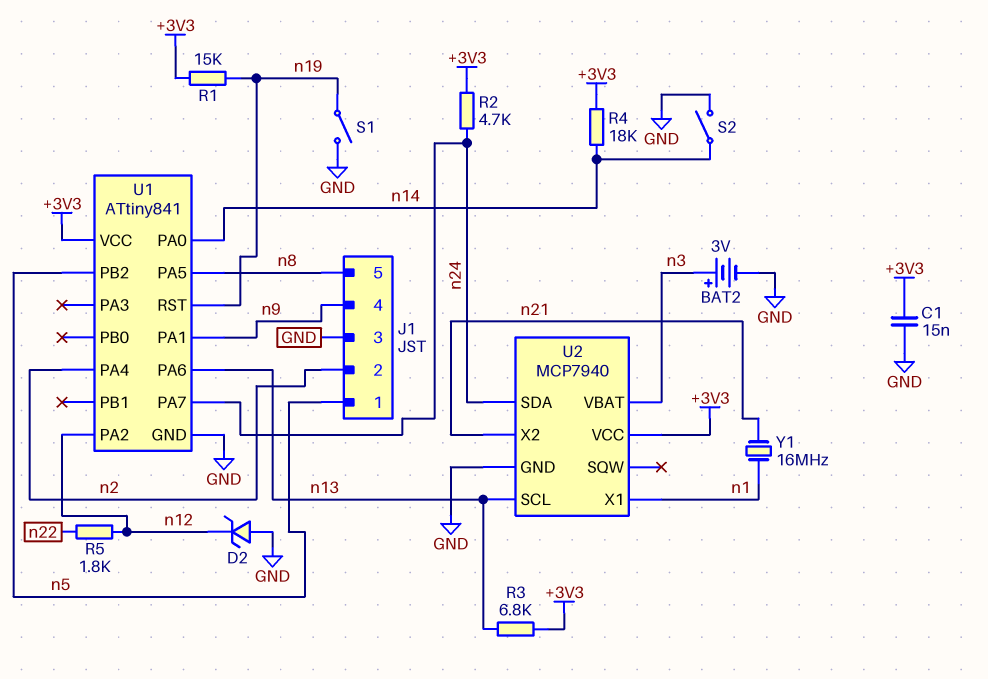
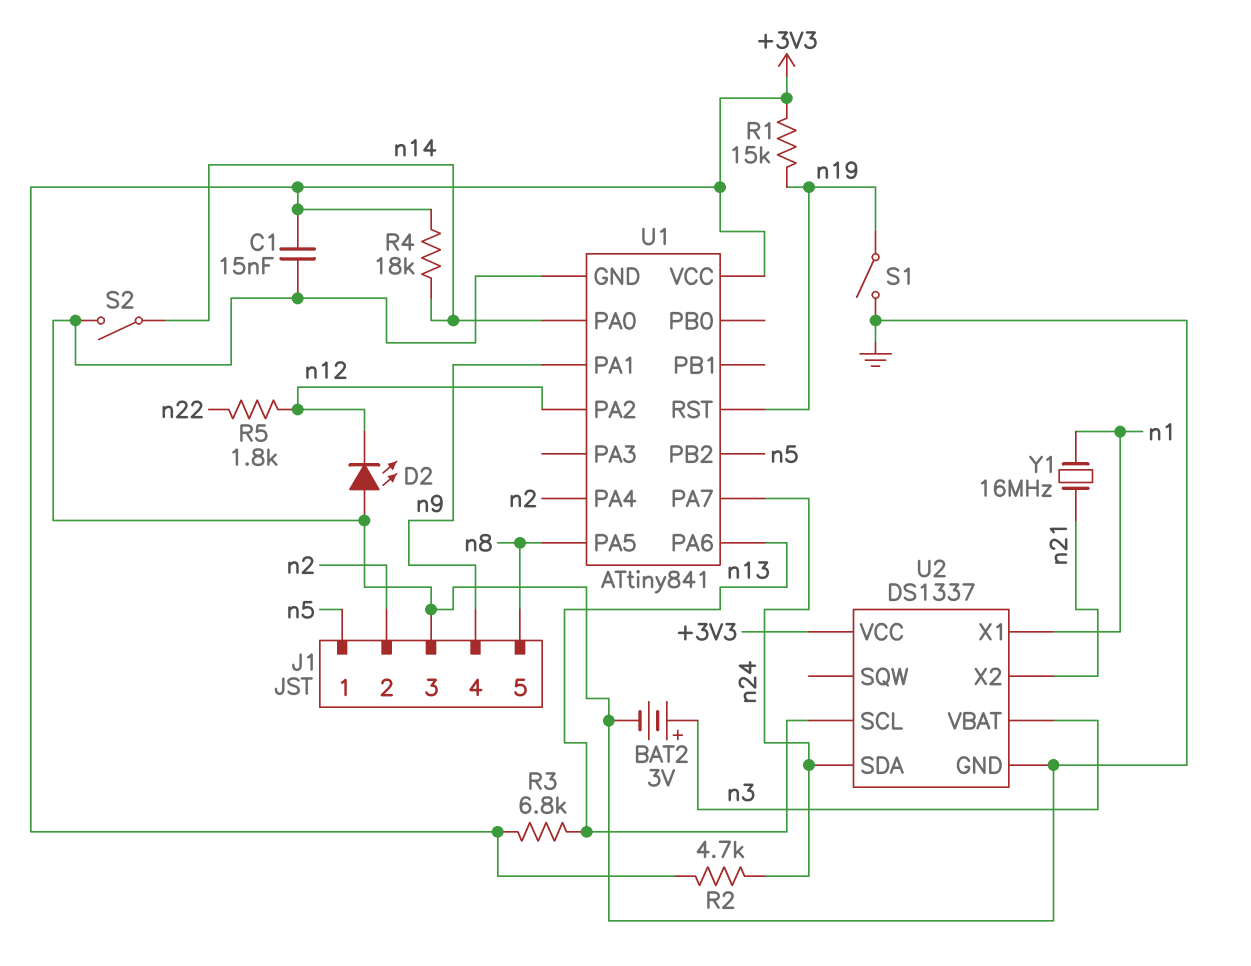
D2: zener (A GND, K n12) -> LED (A GND, K n12)
U2: MCP7940 -> DS1337

